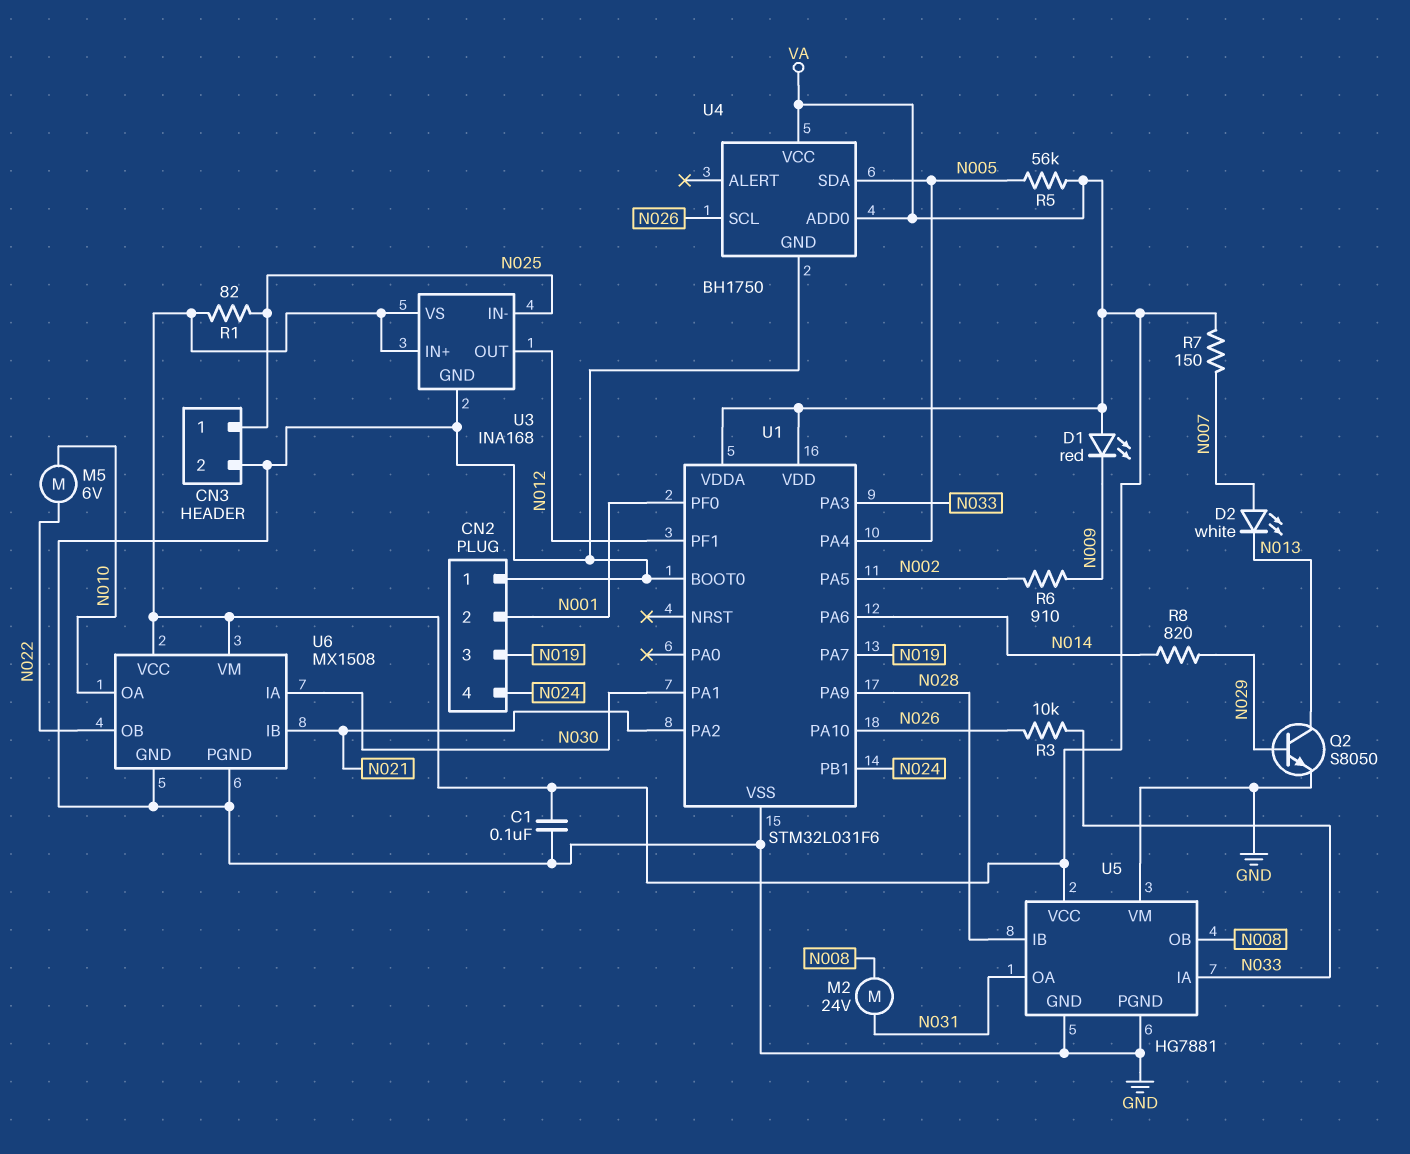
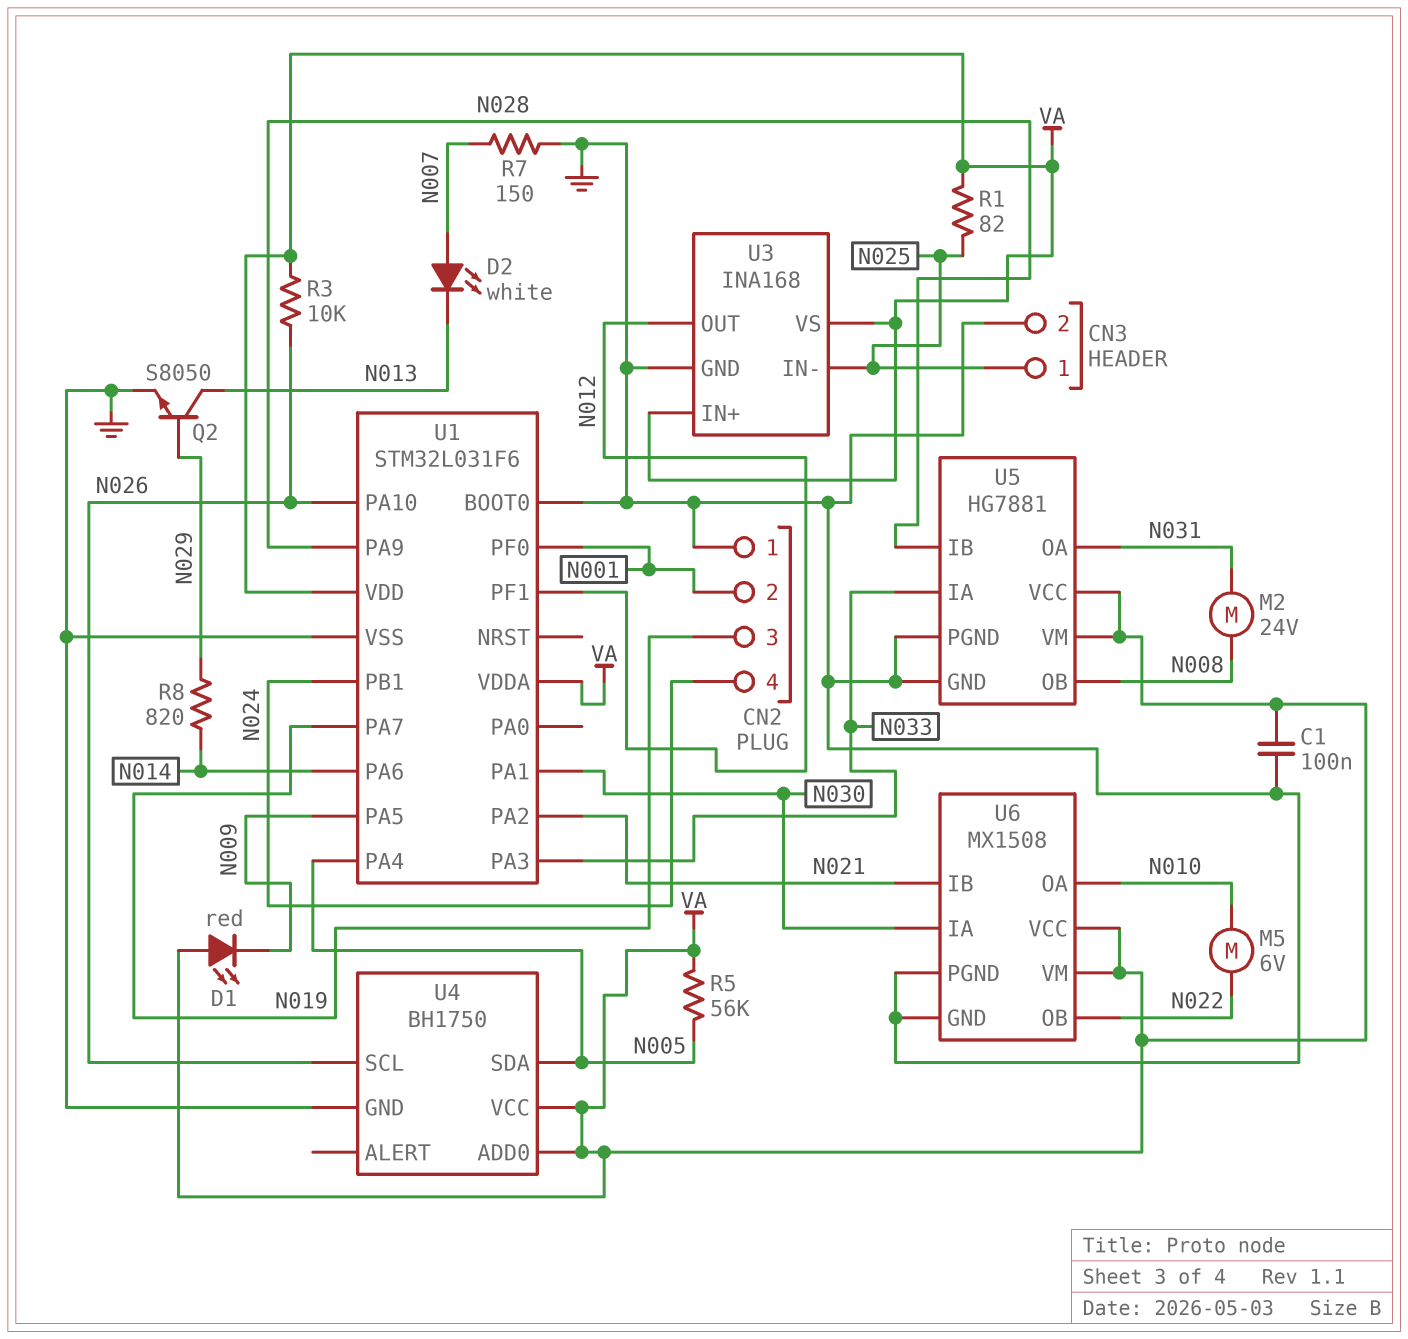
R3: 10k (N026, N033) -> 10k (N026, VA)
R6: 910 (N002, N009) -> none
R7: 150 (N007, VA) -> 150 (GND, N007)
U1 pin PA5: N002 -> N009
U5 pin VM: GND -> VA

